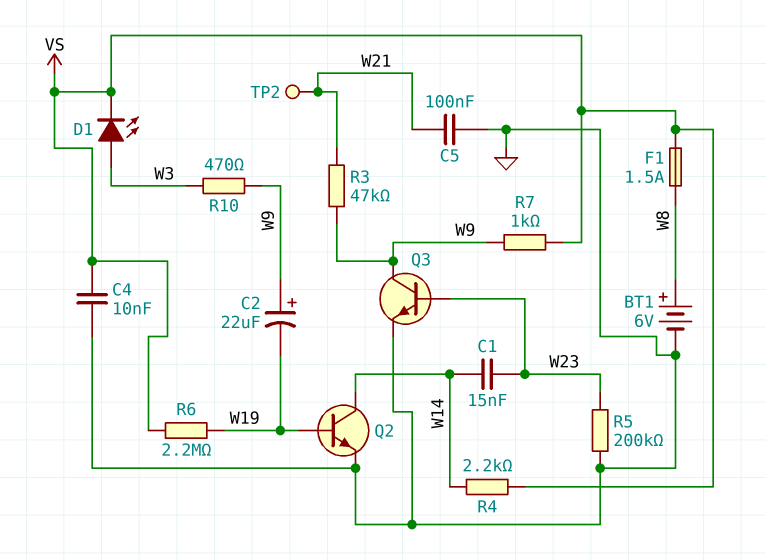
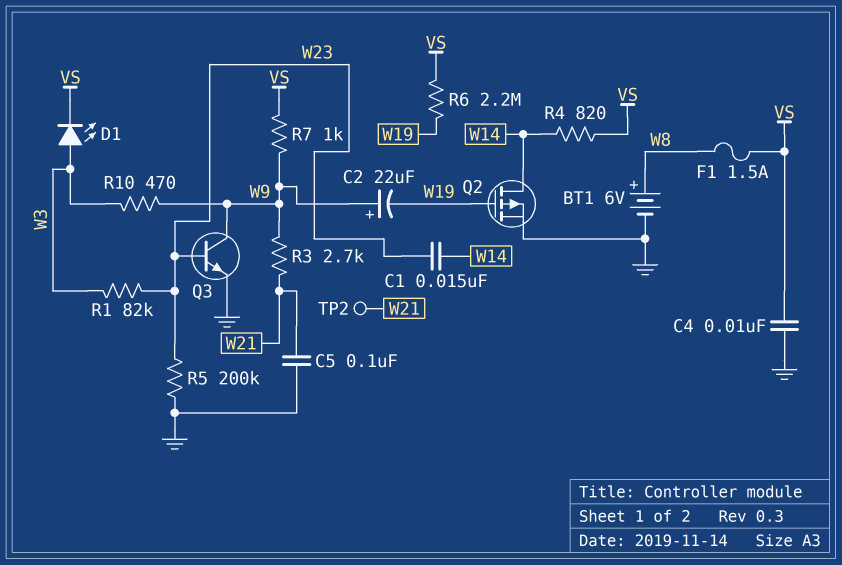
Q2: NPN (B W19, C W14, E GND) -> PMOS (G W19, D W14, S GND)
R1: none -> 82k (W3, W23)
R3: 47k (W9, W21) -> 2.7k (W9, W21)
R4: 2.2k (VS, W14) -> 820 (VS, W14)

